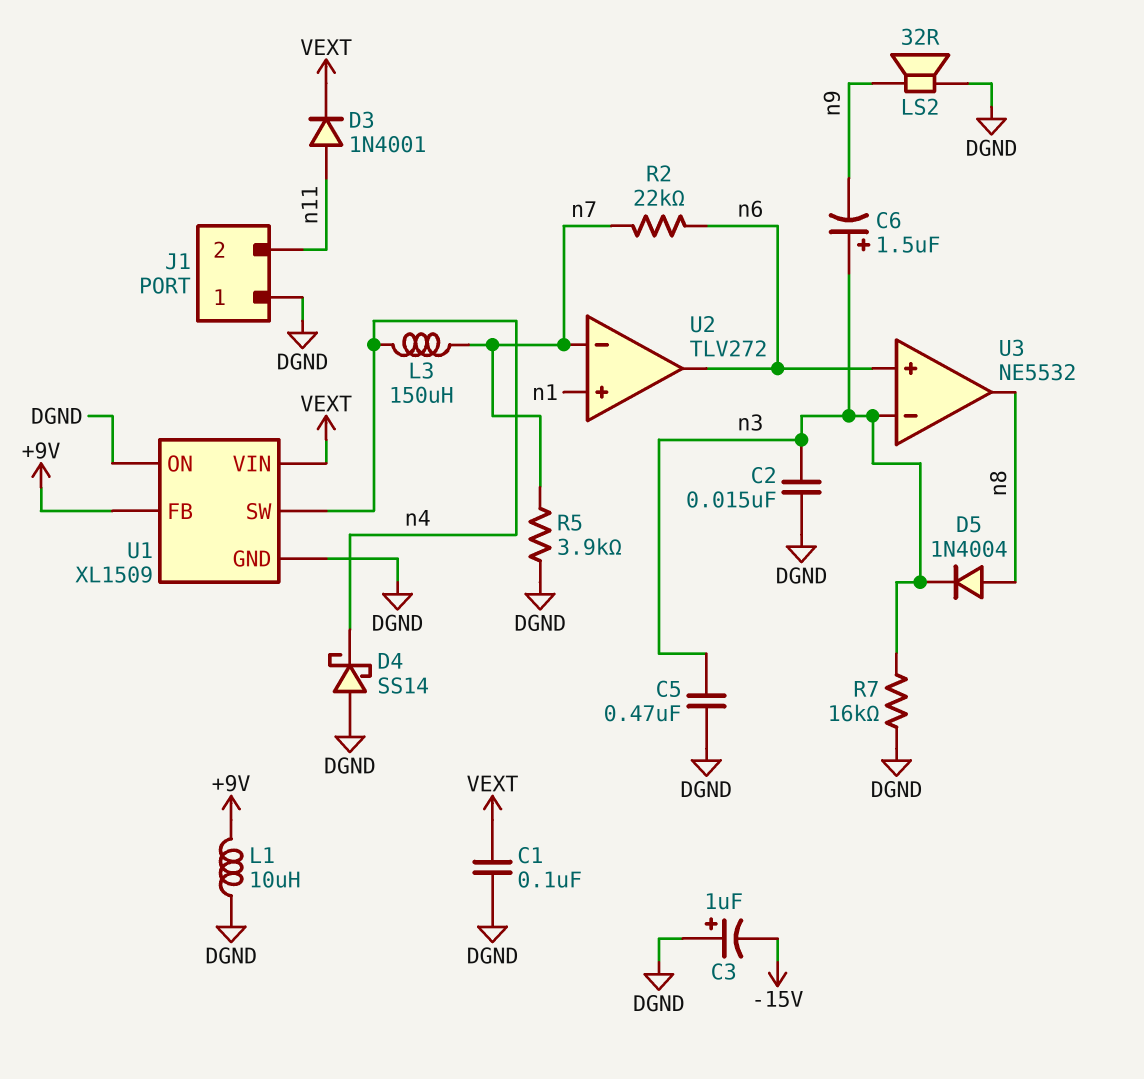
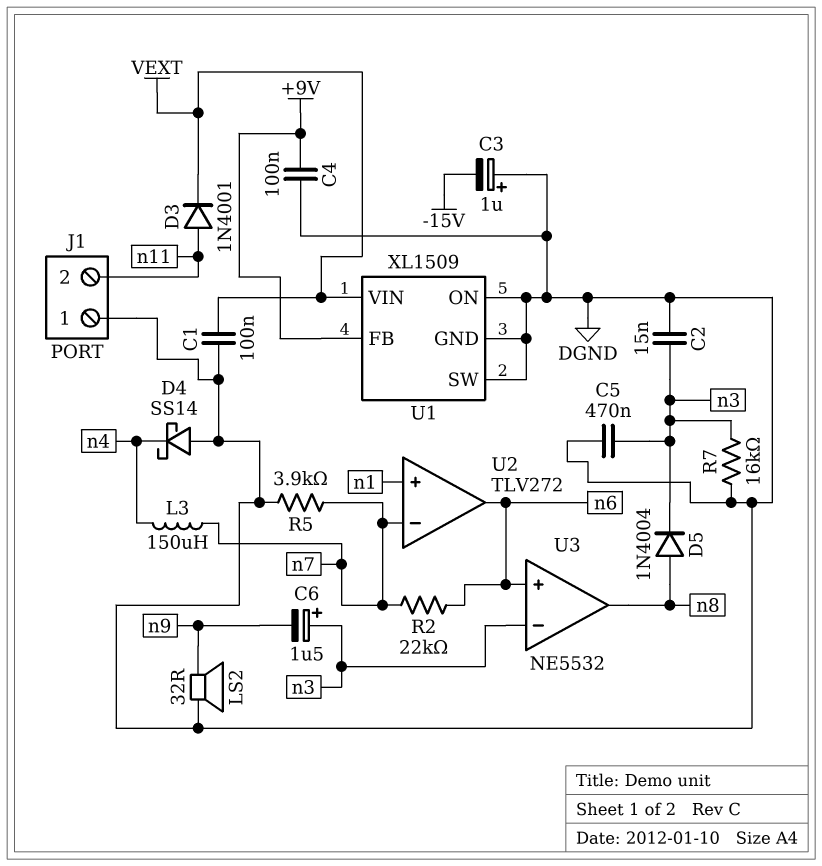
C4: none -> 100nF (+9V, DGND)
L1: 10uH (+9V, DGND) -> none
U1 pin SW: n4 -> DGND

